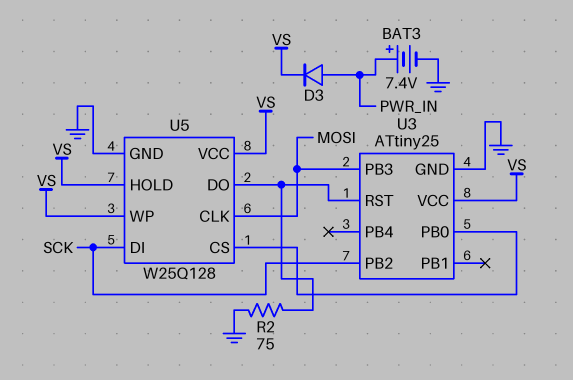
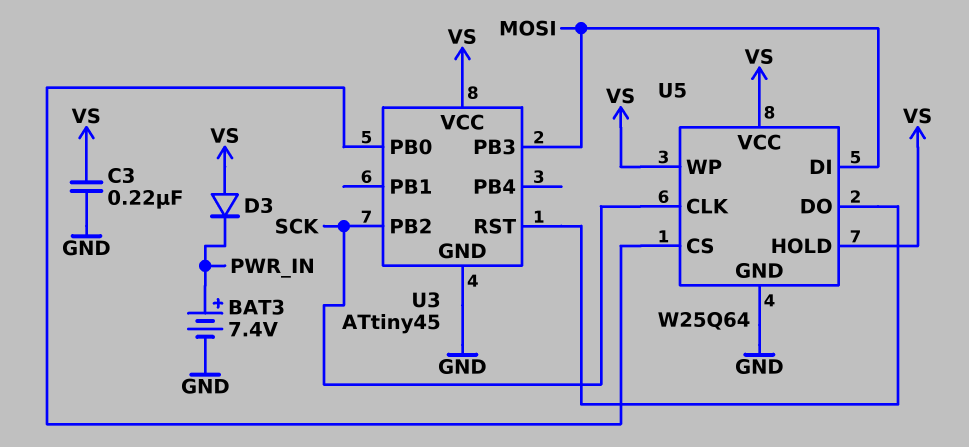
C3: none -> 220nF (GND, VS)
D3: diode (A PWR_IN, K VS) -> diode (A VS, K PWR_IN)
R2: 75 (GND, U3/RST) -> none
U3: ATtiny25 -> ATtiny45
U5: W25Q128 -> W25Q64
U5 pin CLK: MOSI -> SCK
U5 pin DI: SCK -> MOSI

